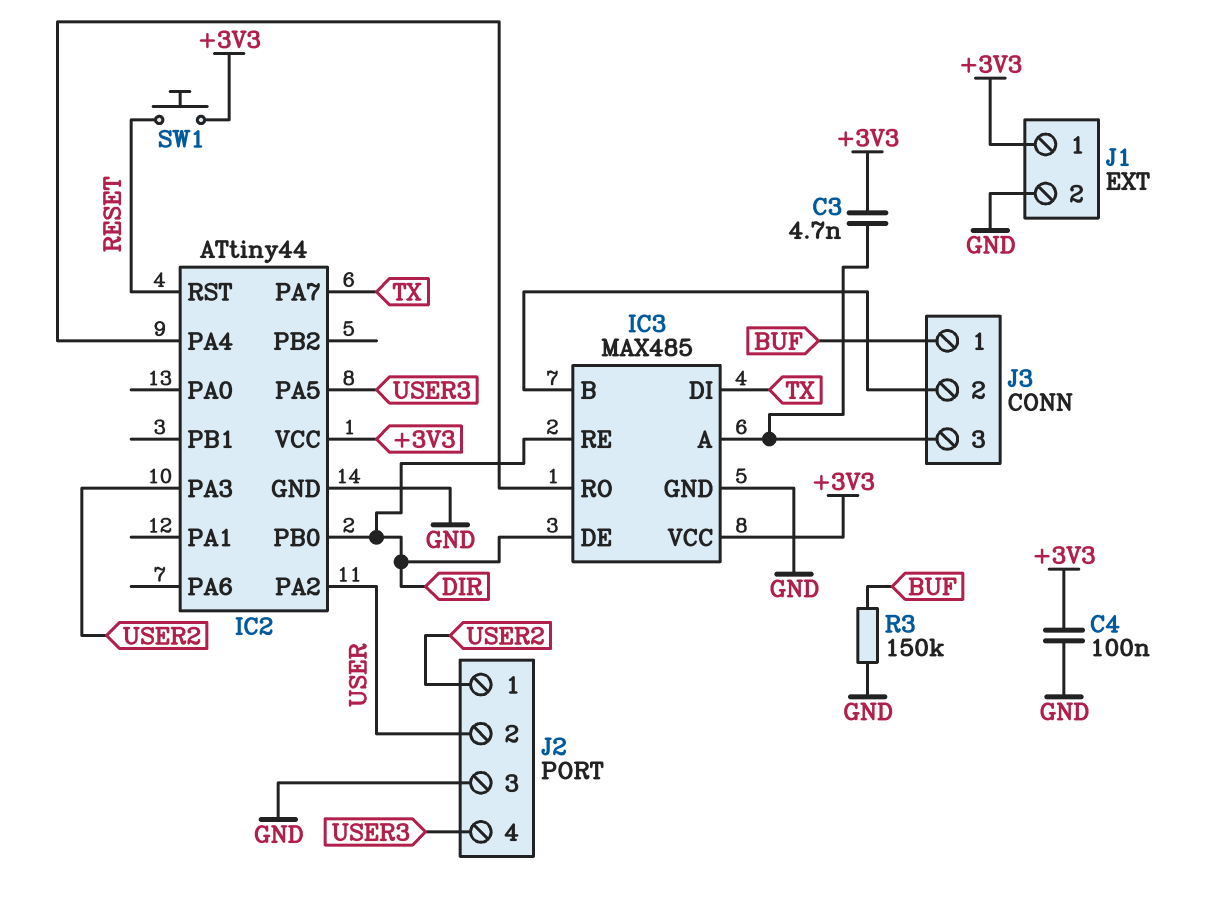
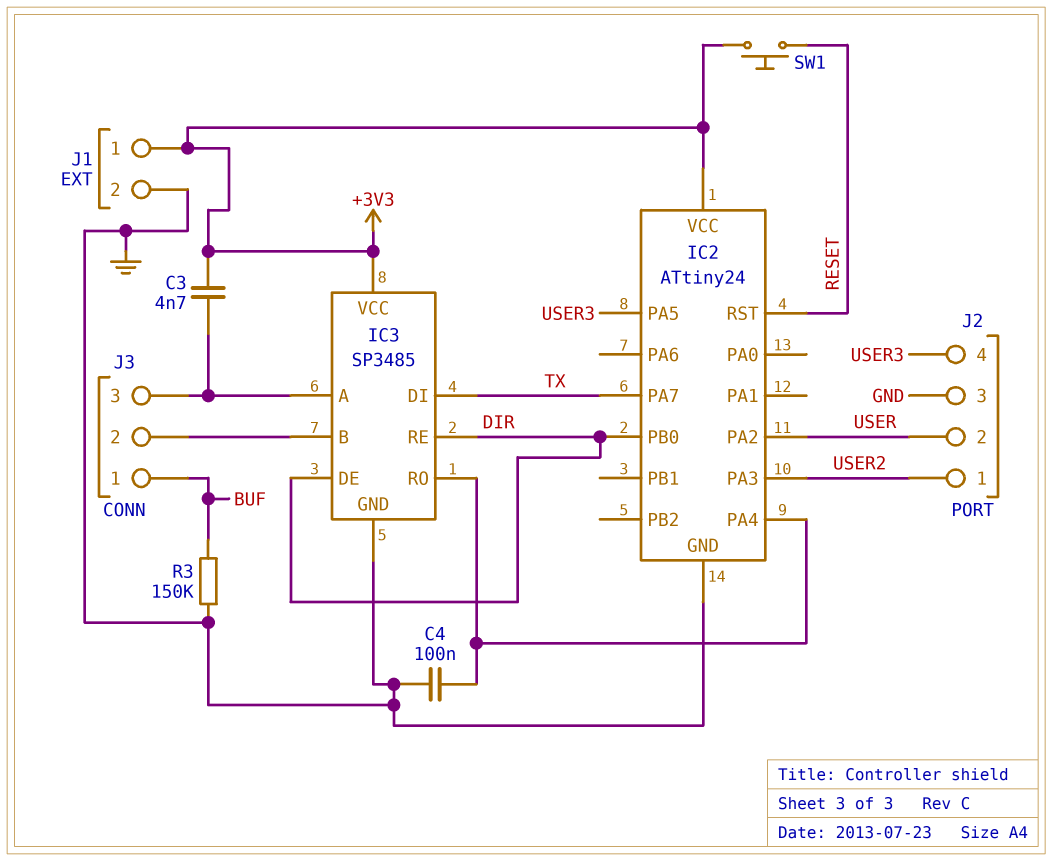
C4: 100nF (+3V3, GND) -> 100nF (GND, IC2/PA4)
IC2: ATtiny44 -> ATtiny24
IC3: MAX485 -> SP3485

